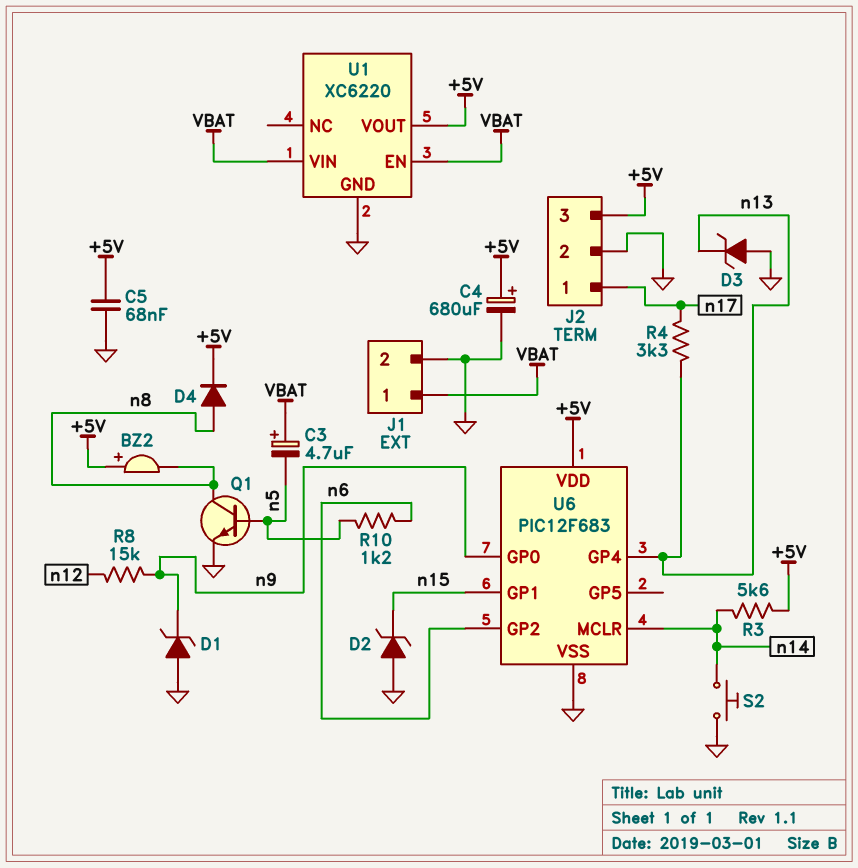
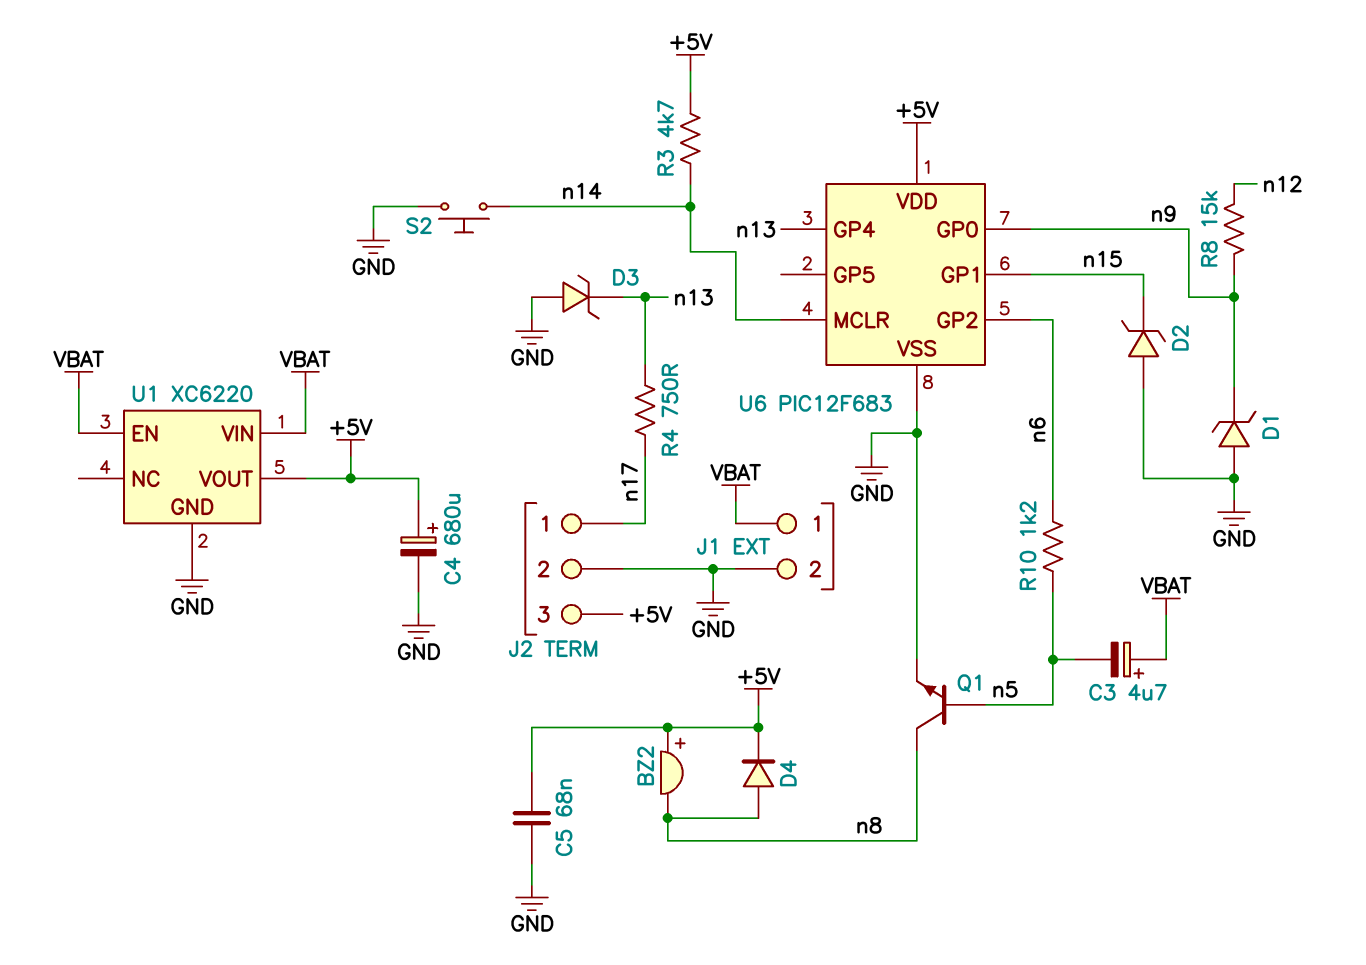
R3: 5.6k (+5V, n14) -> 4.7k (+5V, n14)
R4: 3.3k (n13, n17) -> 750 (n13, n17)

